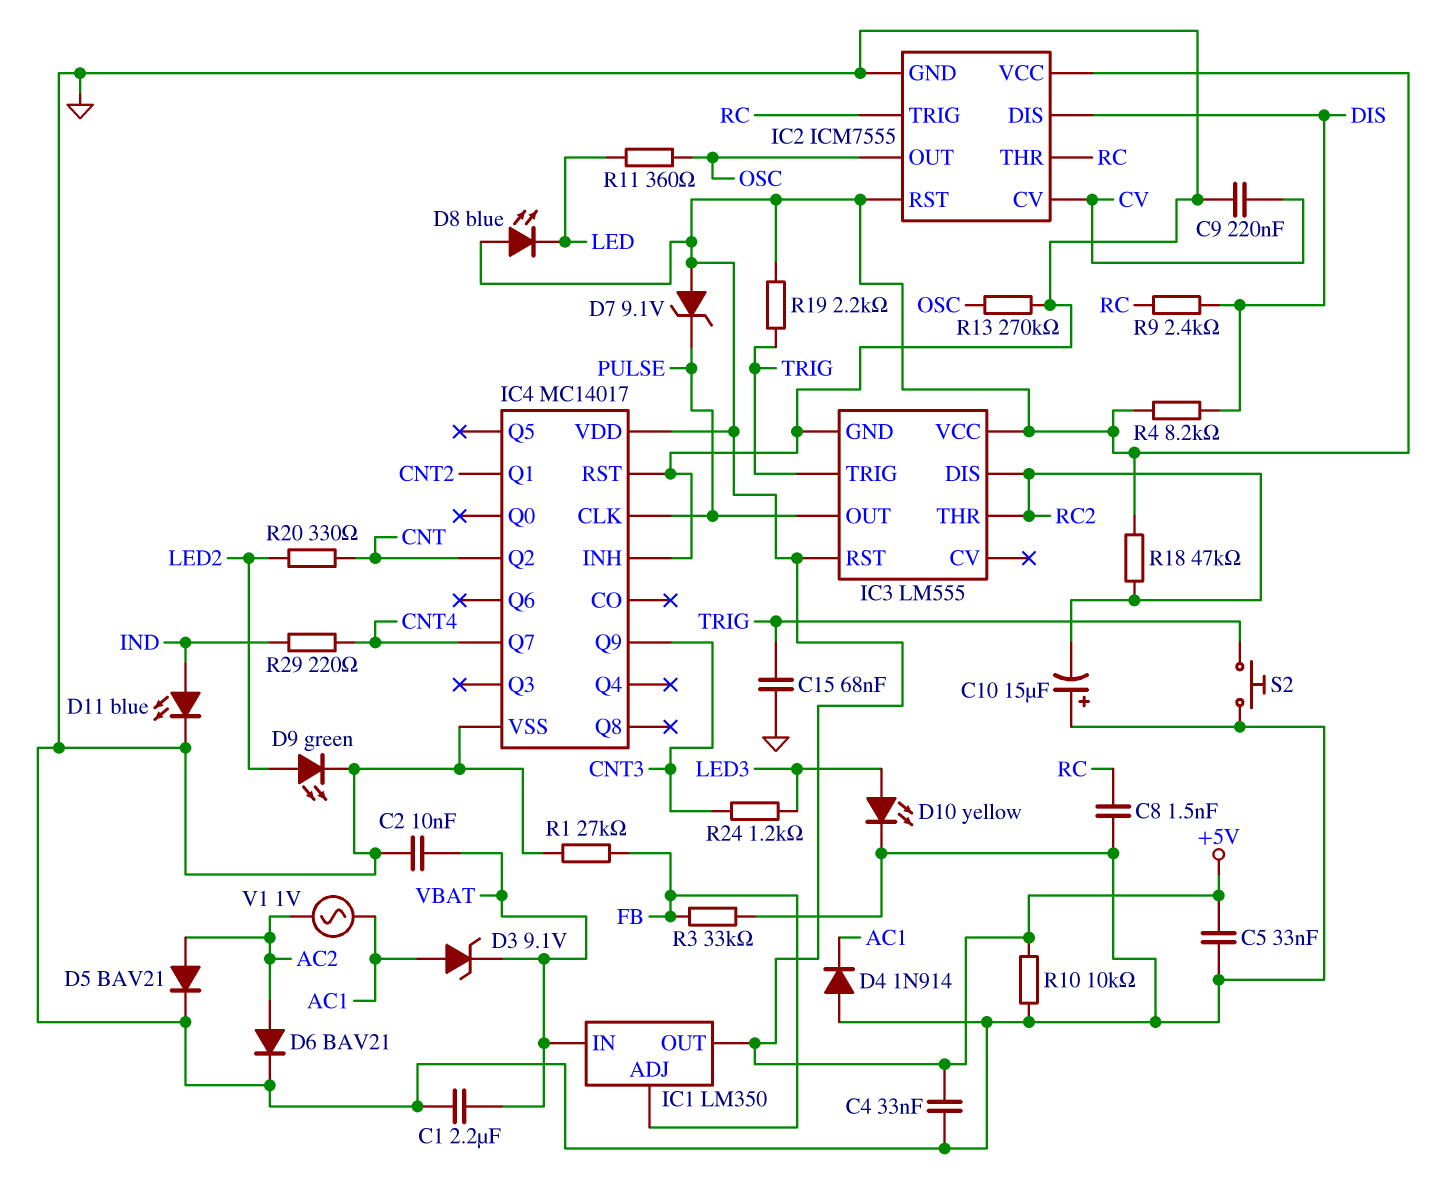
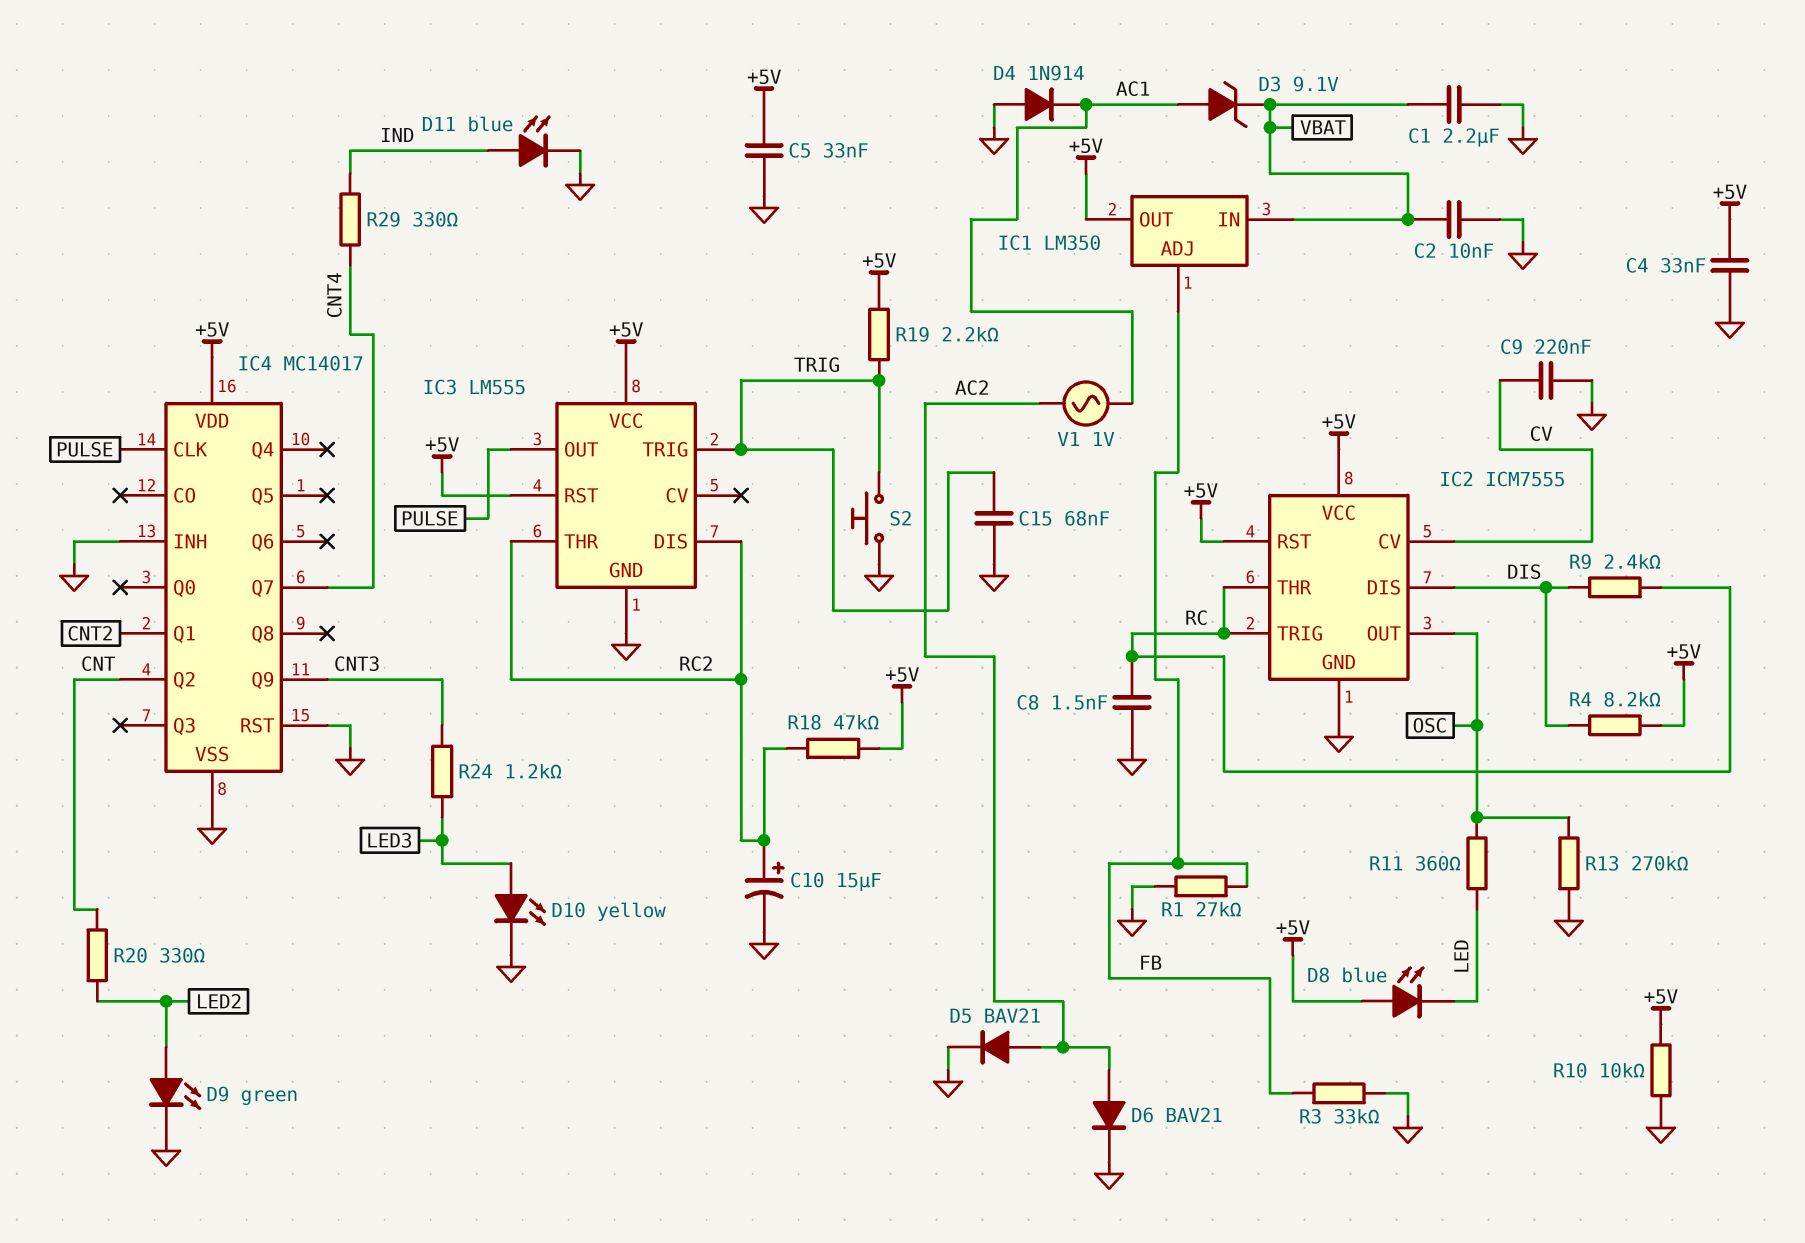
C10: 15uF (plus GND, minus RC2) -> 15uF (plus RC2, minus GND)
D7: zener 9.1V (A +5V, K PULSE) -> none
R29: 220 (CNT4, IND) -> 330 (CNT4, IND)

